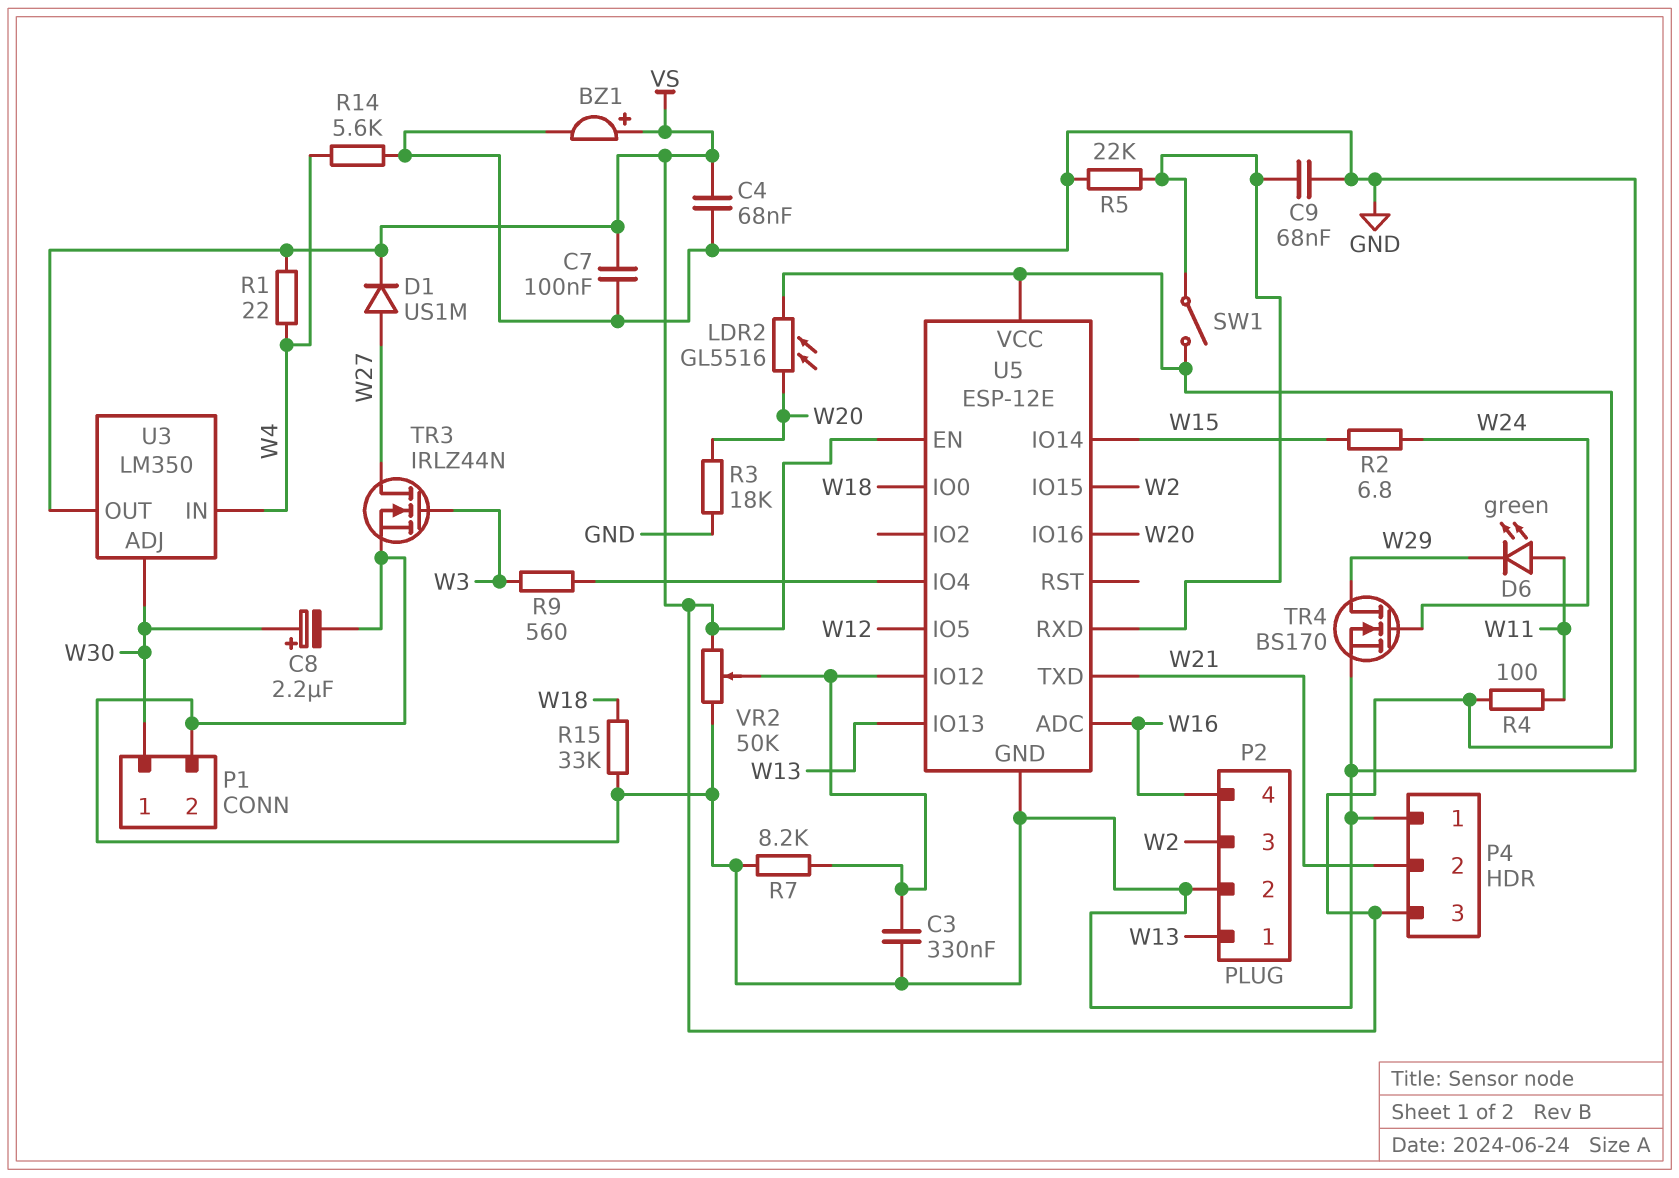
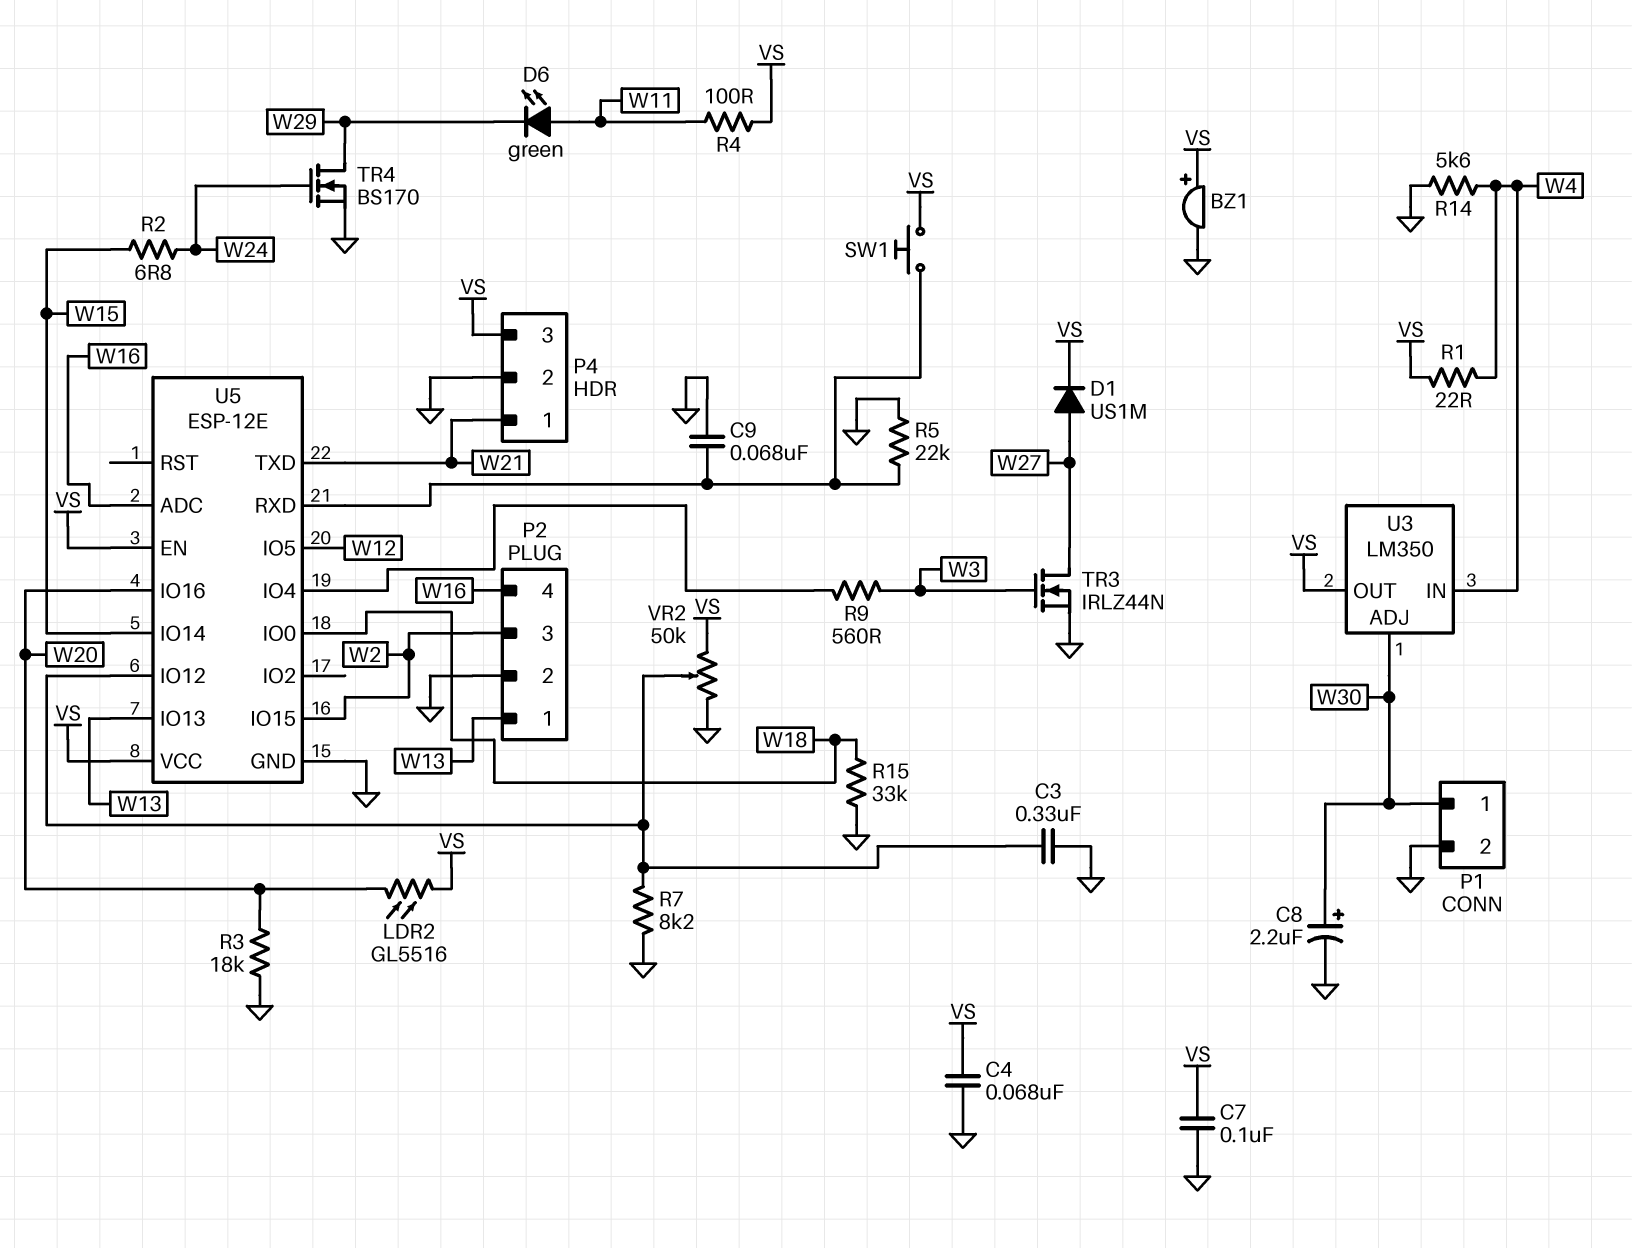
P4 pin 1: GND -> W21
P4 pin 2: W21 -> GND
SW1: switch (U5/RXD, VS) -> button (U5/RXD, VS)

